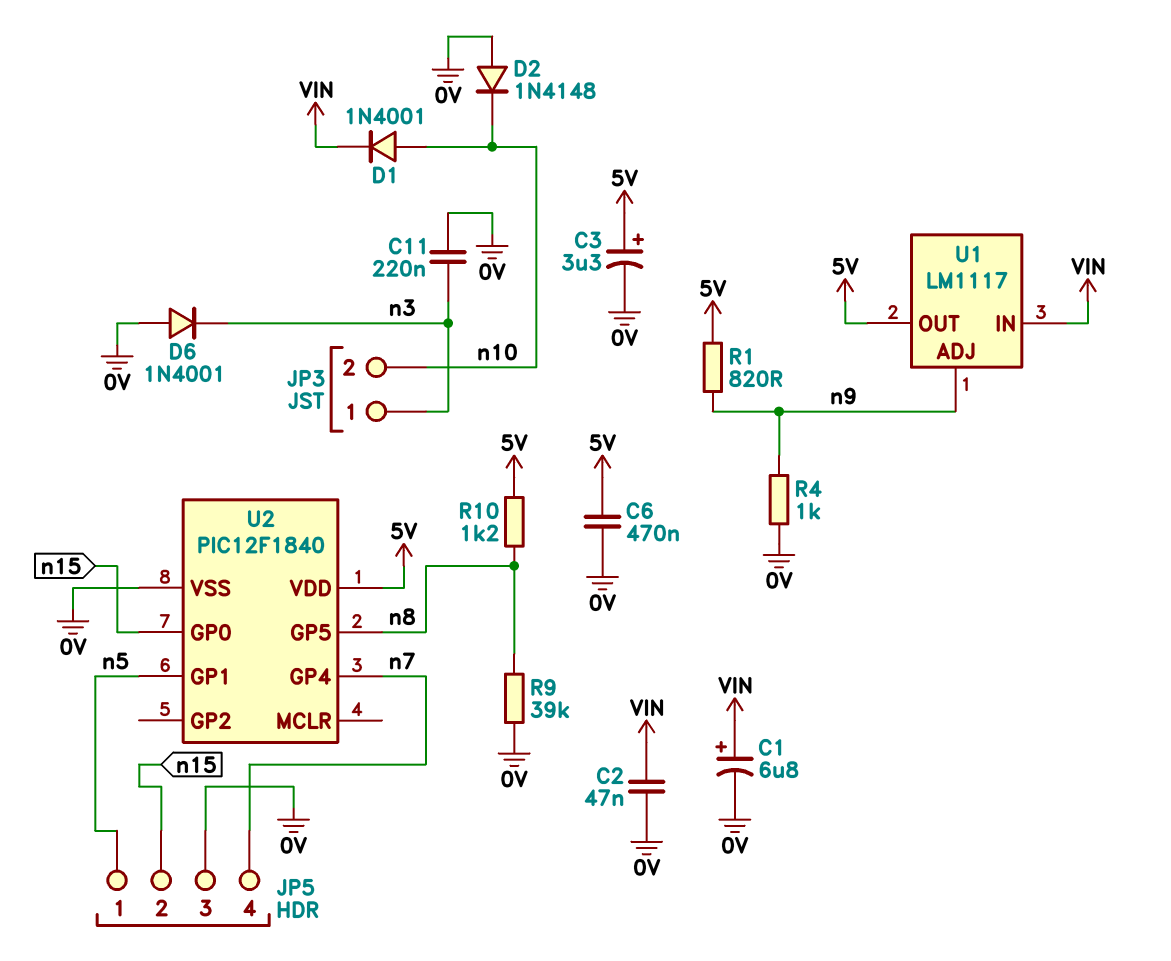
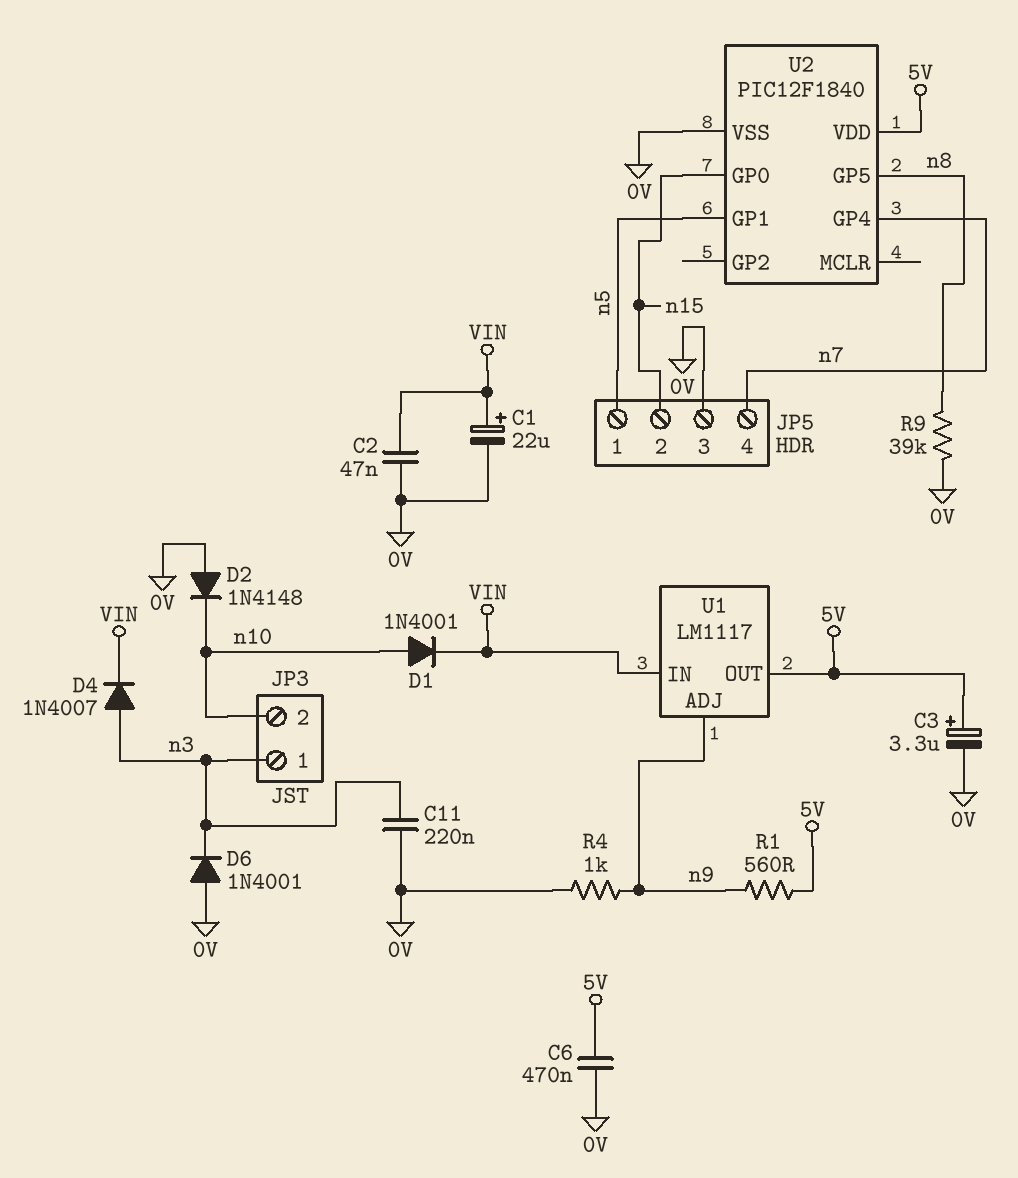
C1: 6.8uF (plus VIN, minus 0V) -> 22uF (plus VIN, minus 0V)
D4: none -> diode 1N4007 (A n3, K VIN)
R1: 820 (5V, n9) -> 560 (5V, n9)
R10: 1.2k (5V, n8) -> none

